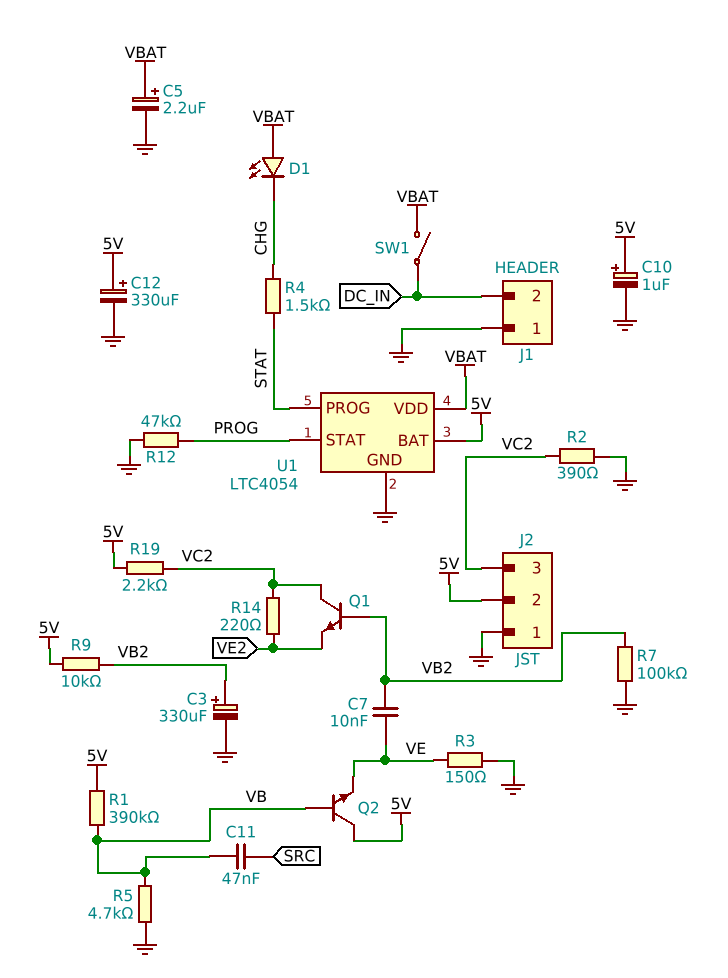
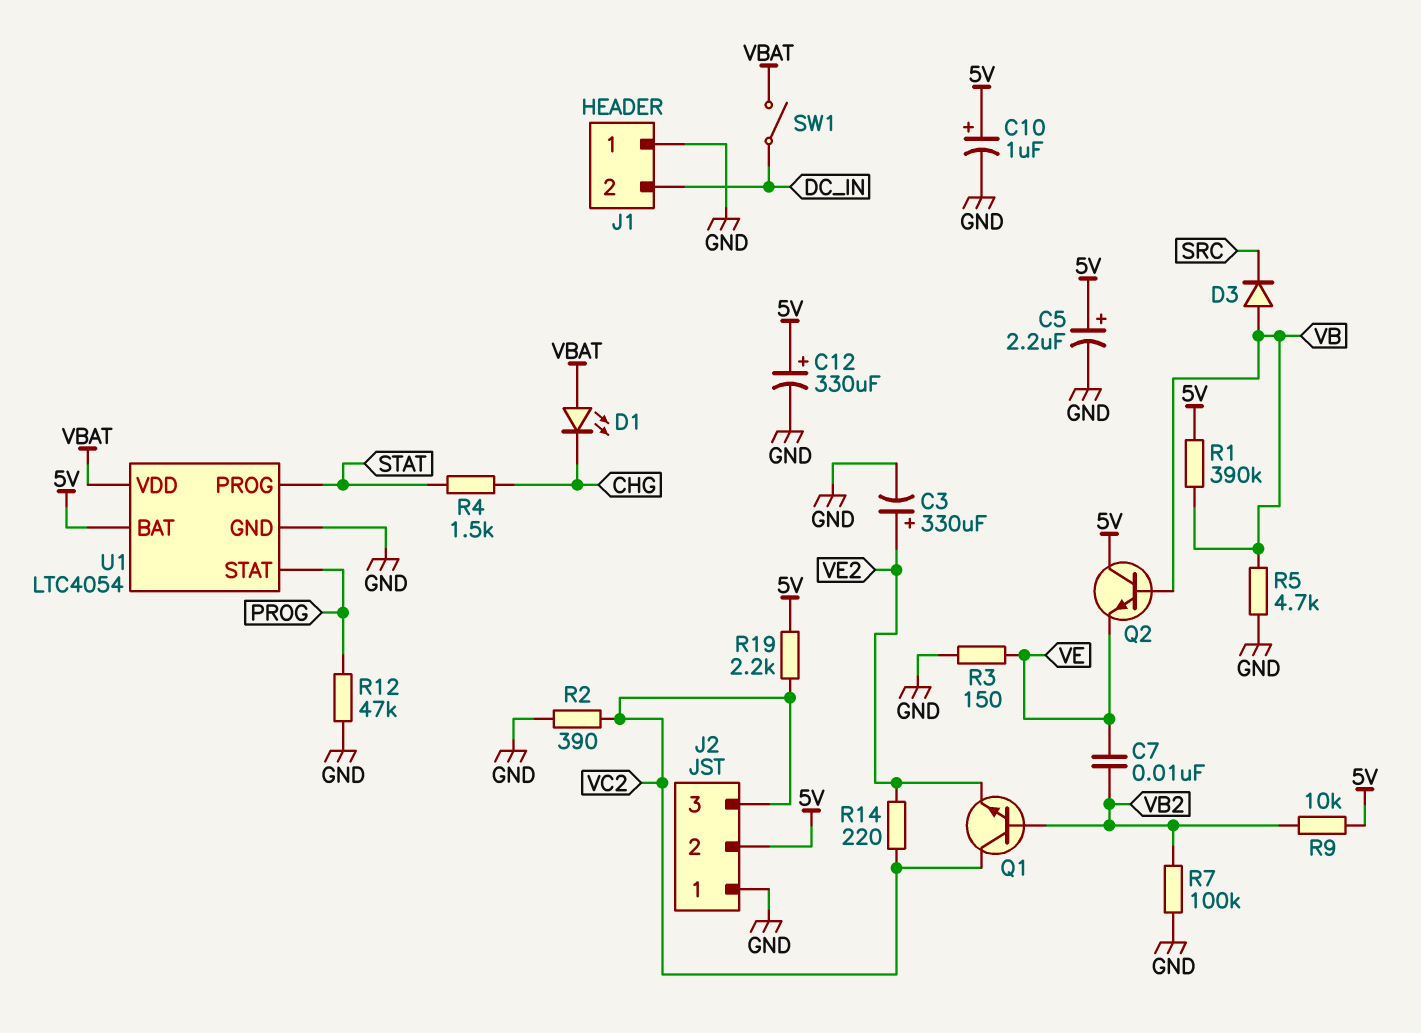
C3: 330uF (plus VB2, minus GND) -> 330uF (plus VE2, minus GND)
C5: 2.2uF (plus VBAT, minus GND) -> 2.2uF (plus 5V, minus GND)
C11: 47nF (SRC, VB) -> none
D3: none -> diode (A VB, K SRC)

